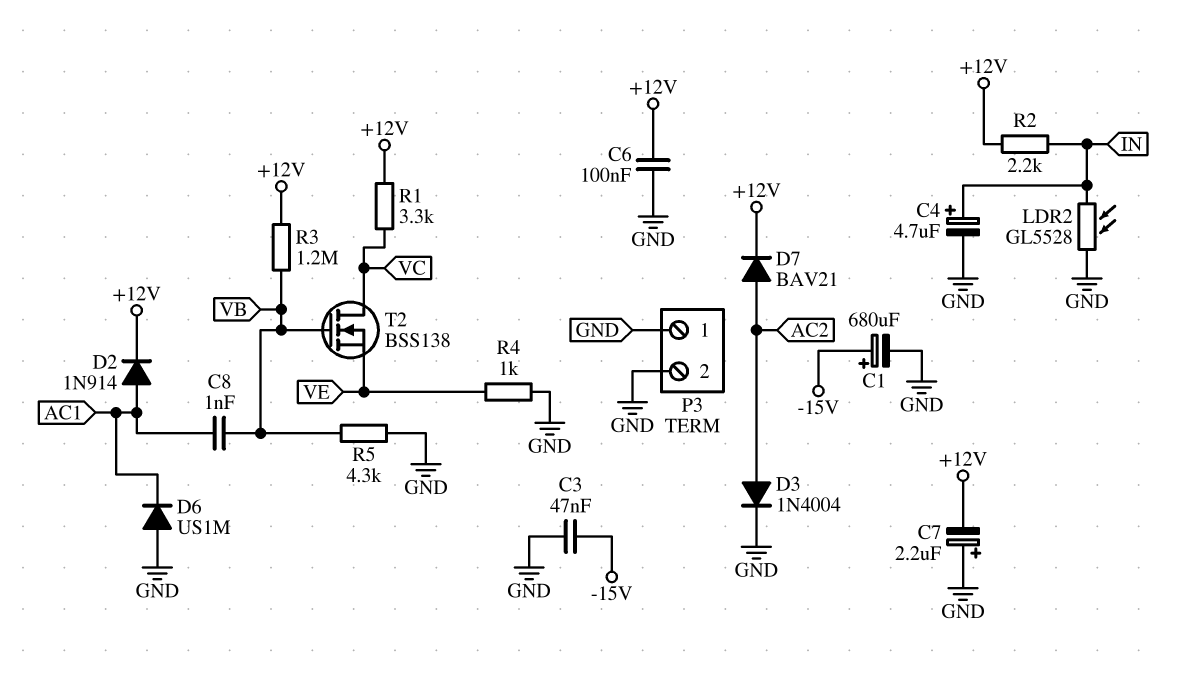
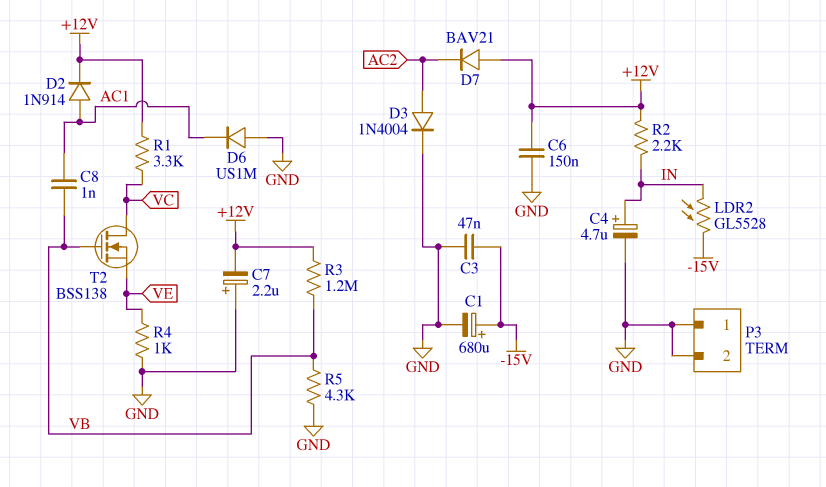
C6: 100nF (+12V, GND) -> 150nF (+12V, GND)
D7: diode BAV21 (A AC2, K +12V) -> diode BAV21 (A +12V, K AC2)
LDR2: GL5528 (GND, IN) -> GL5528 (-15V, IN)

